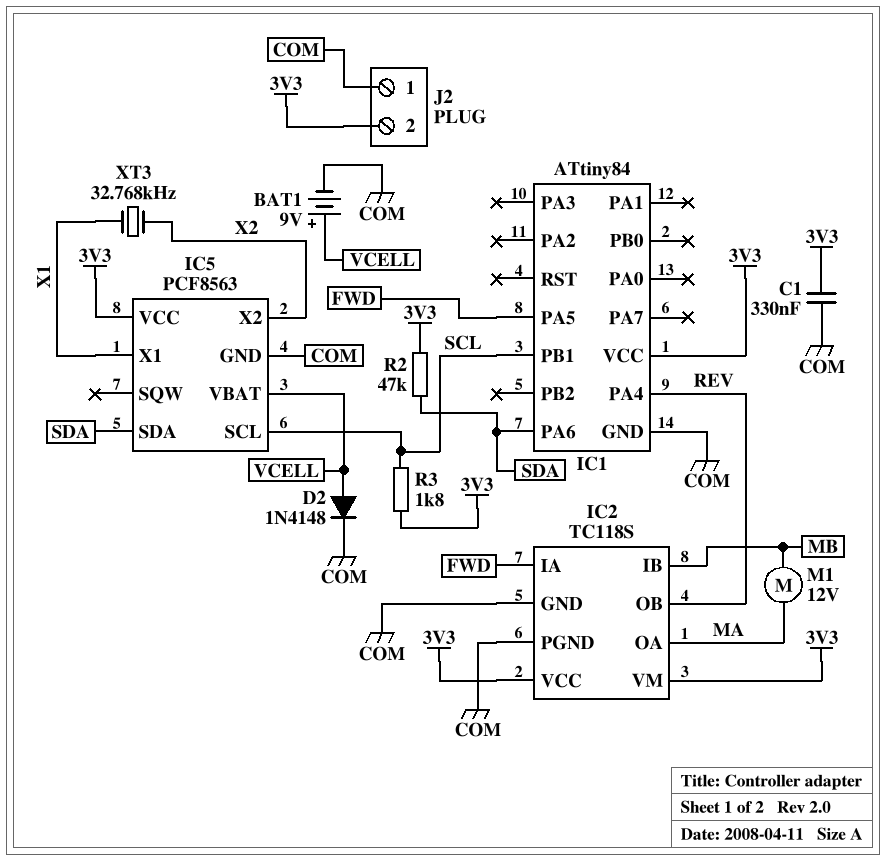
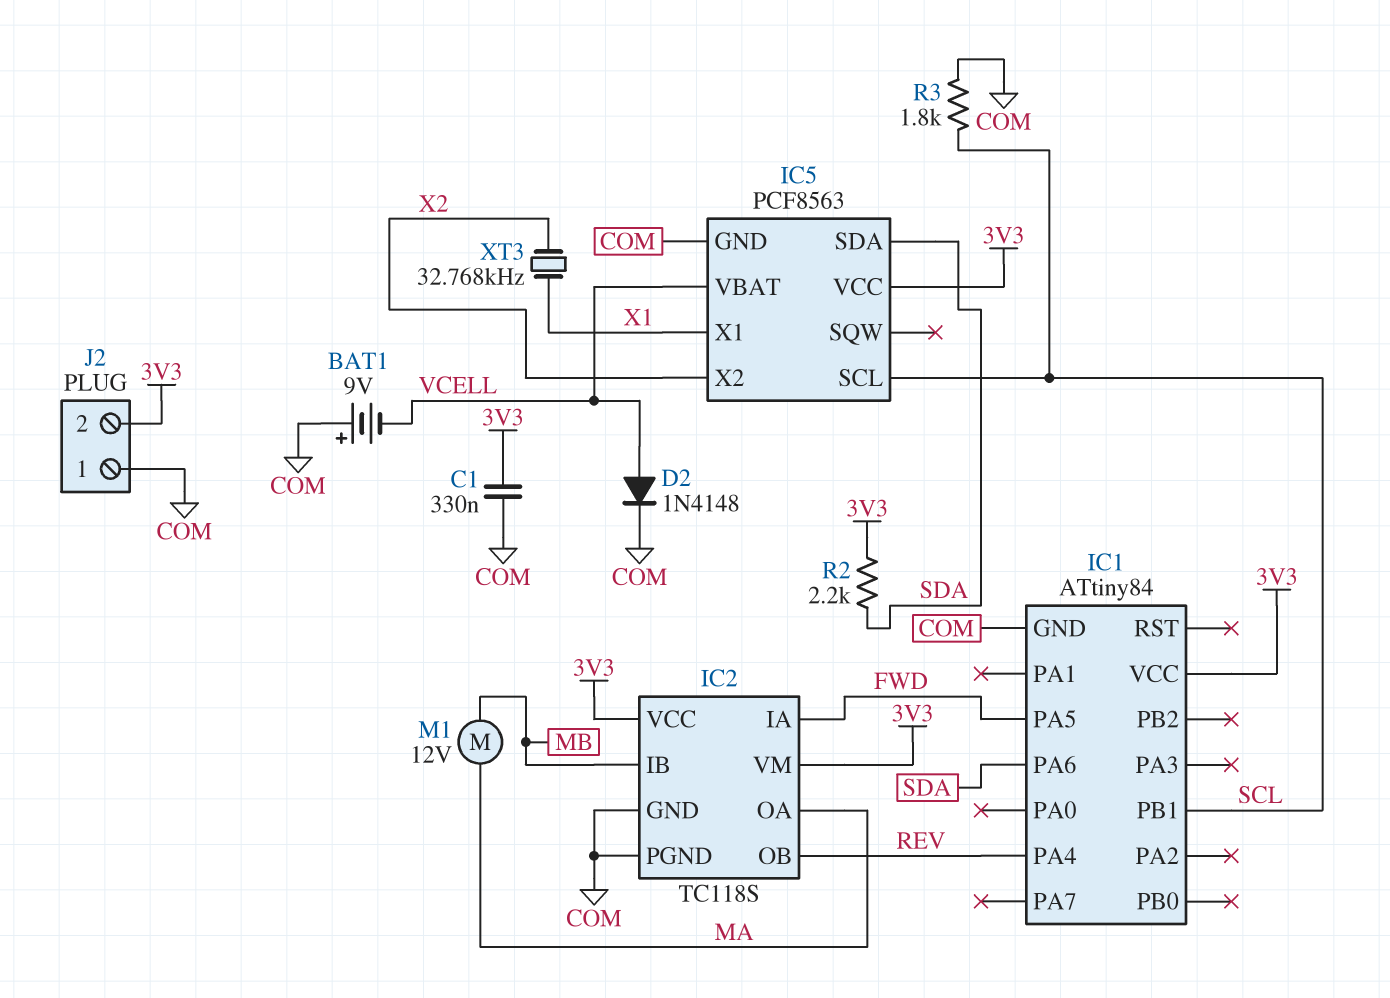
BAT1: 9V (plus VCELL, minus COM) -> 9V (plus COM, minus VCELL)
R2: 47k (3V3, SDA) -> 2.2k (3V3, SDA)
R3: 1.8k (3V3, SCL) -> 1.8k (COM, SCL)

